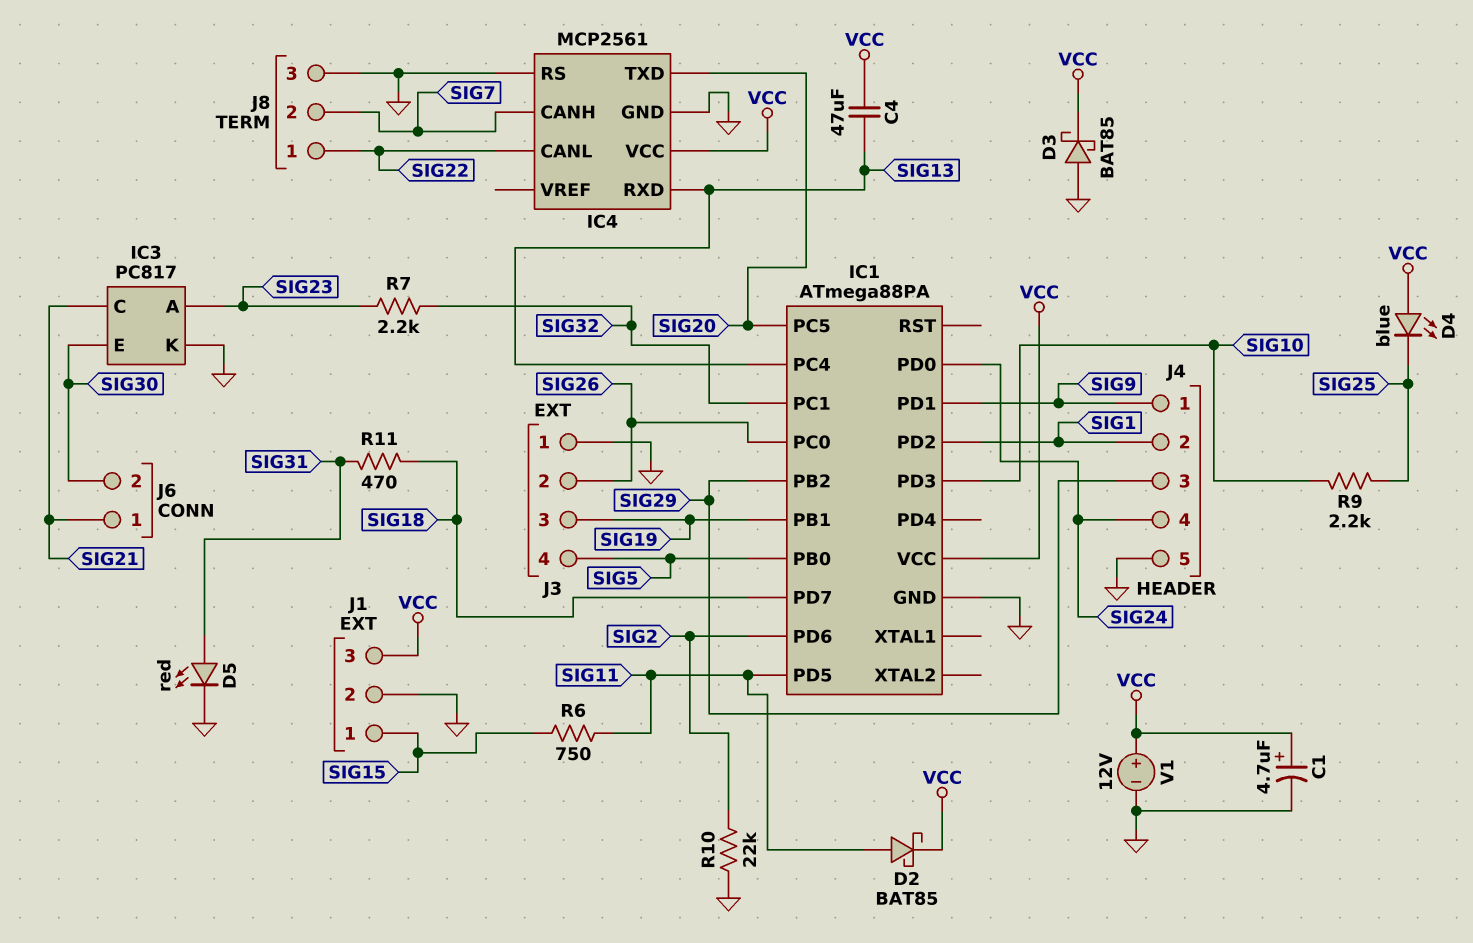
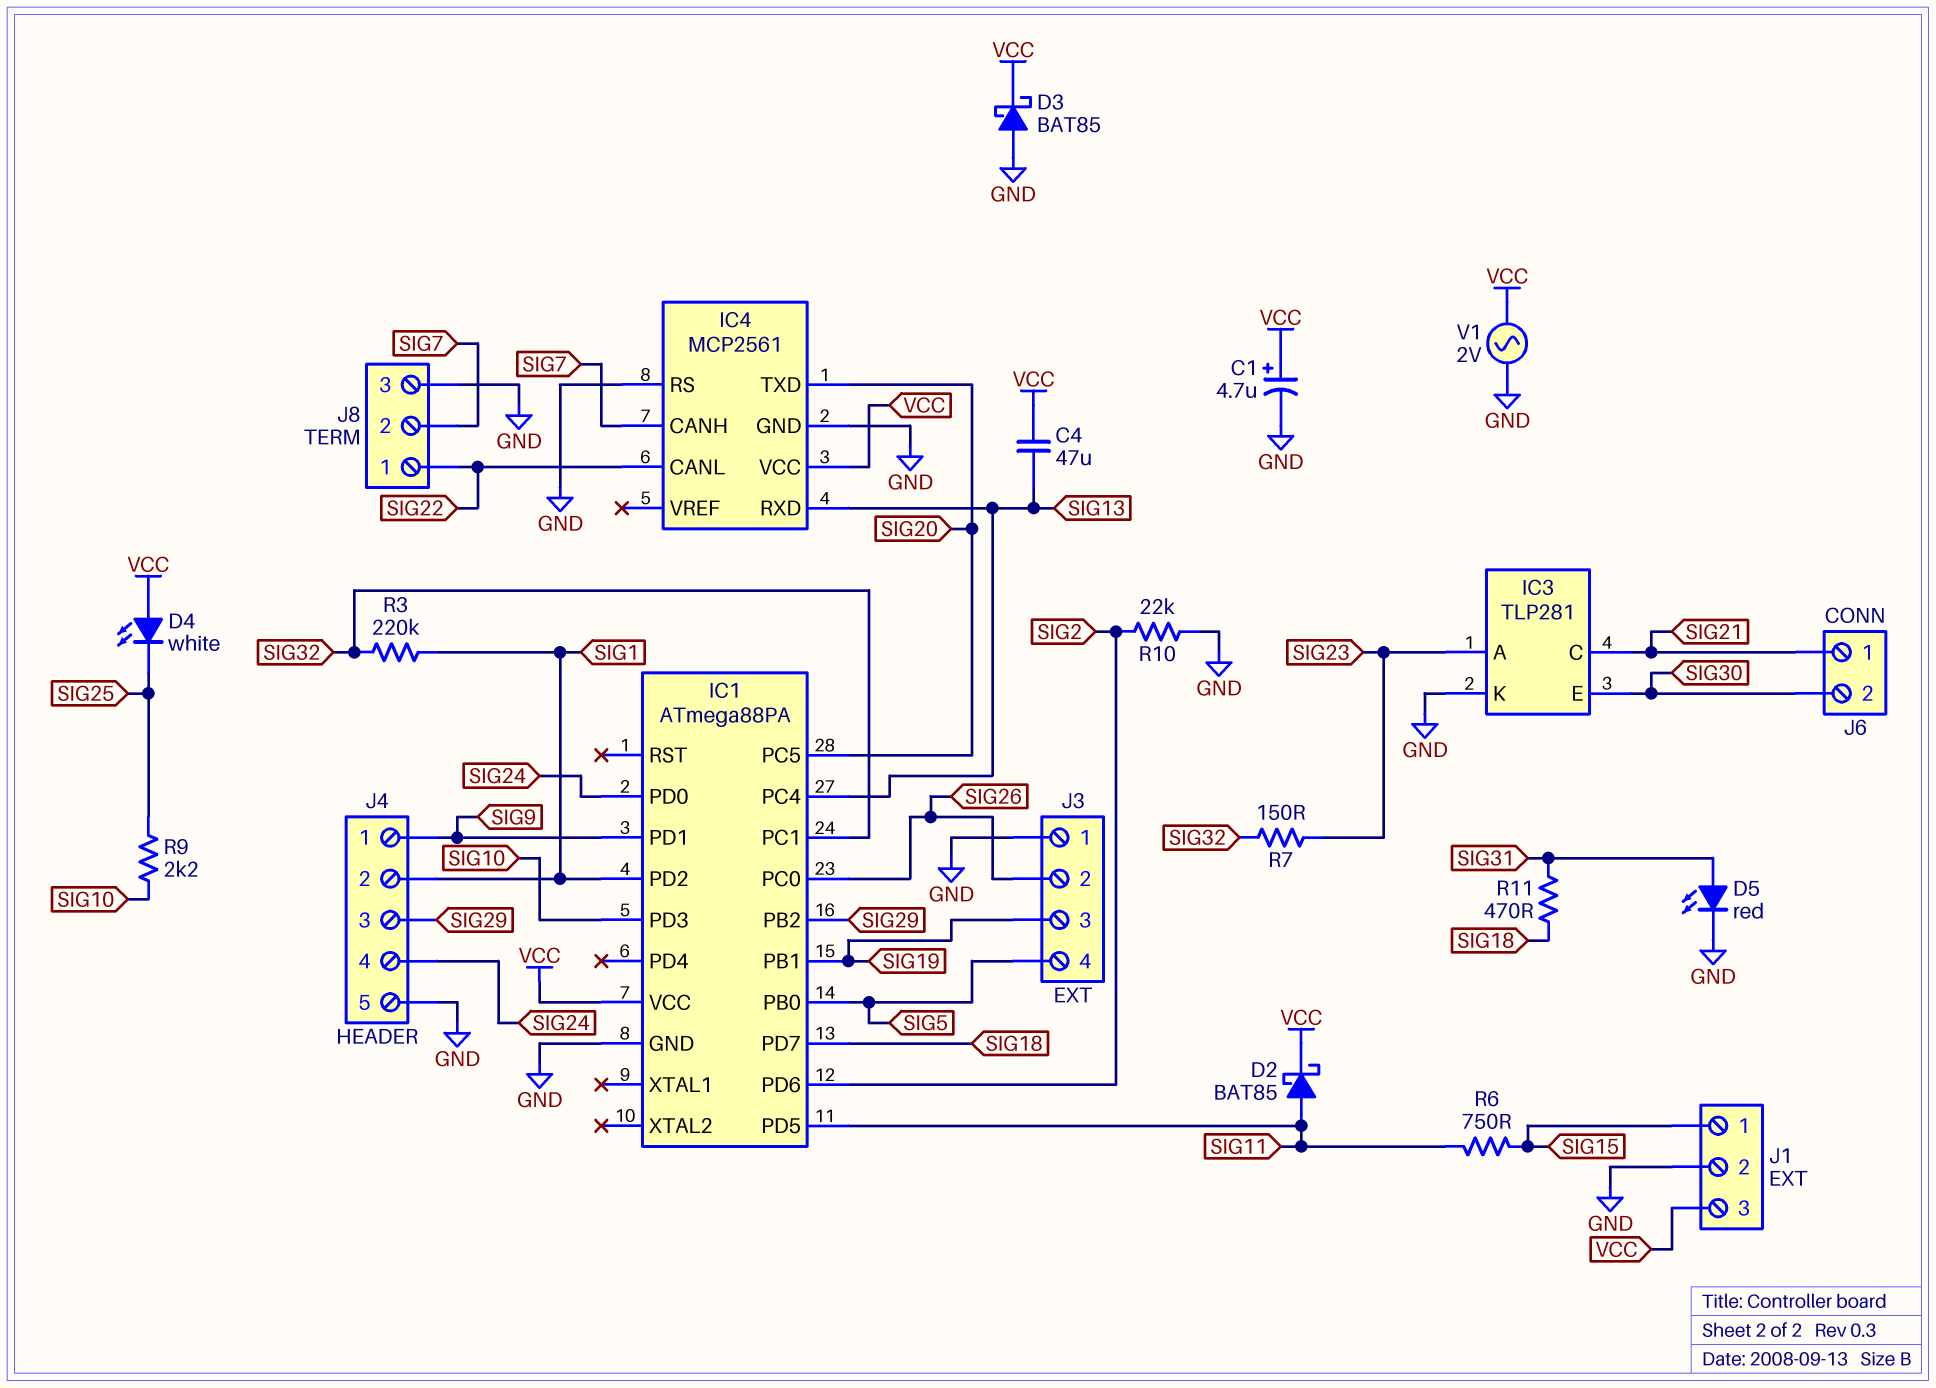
D4: LED blue (A VCC, K SIG25) -> LED white (A VCC, K SIG25)
IC3: PC817 -> TLP281
R3: none -> 220k (SIG1, SIG32)
R7: 2.2k (SIG23, SIG32) -> 150 (SIG23, SIG32)
V1: 12V (plus VCC, minus GND) -> AC 2V (GND, VCC)

